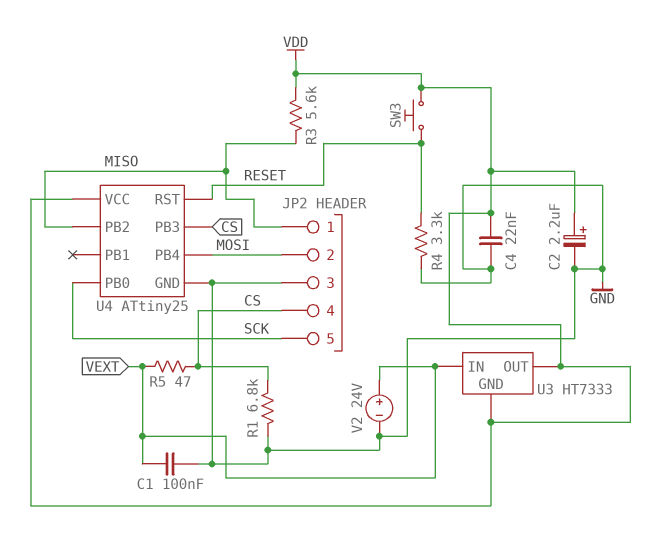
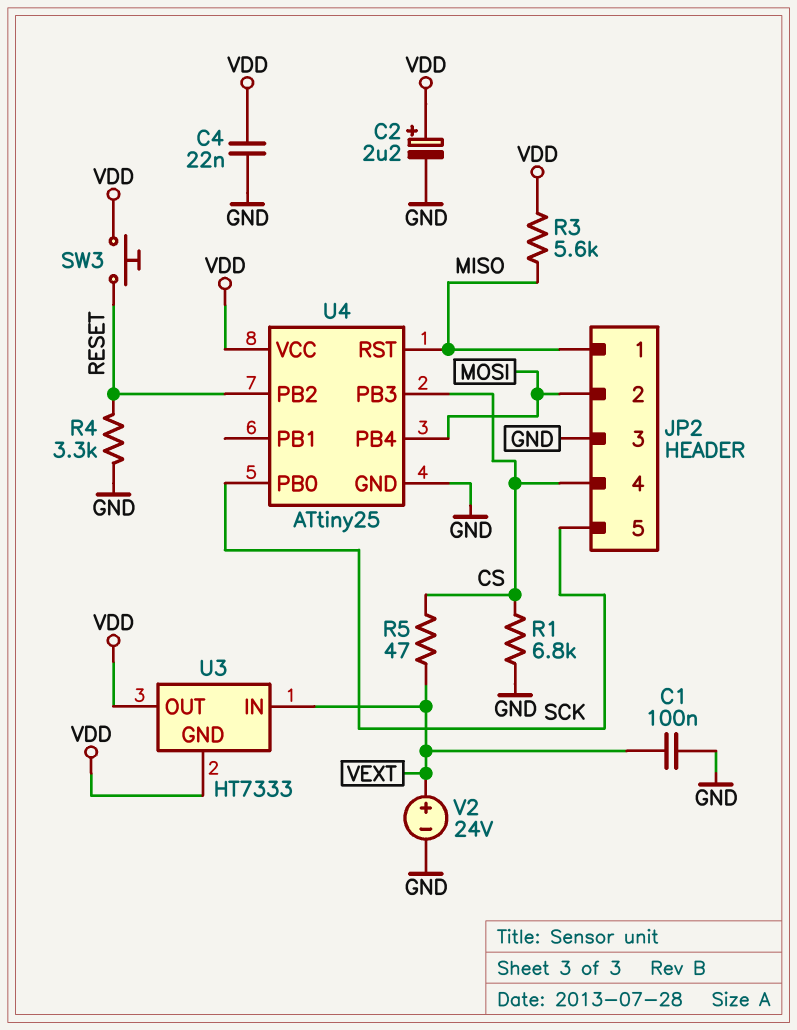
U4 pin PB2: MISO -> RESET
U4 pin RST: RESET -> MISO

